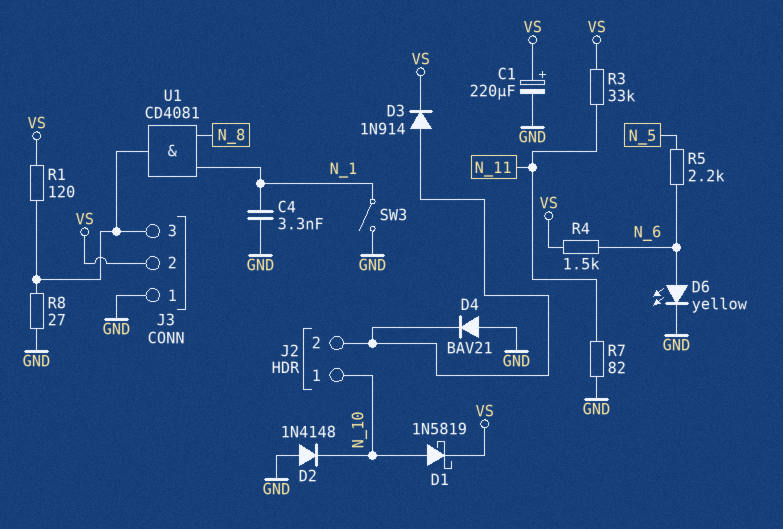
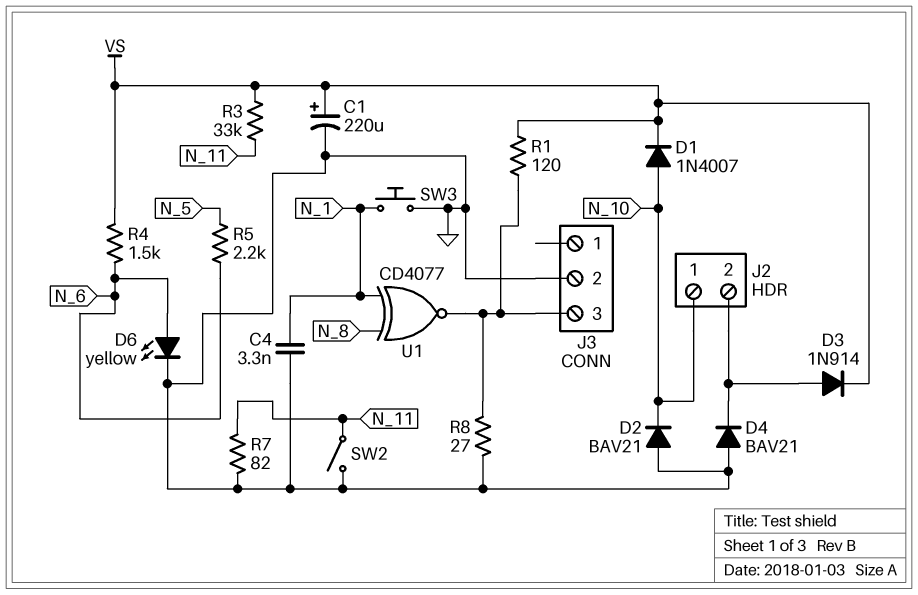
D1: schottky 1N5819 (A N_10, K VS) -> diode 1N4007 (A N_10, K VS)
D2: diode 1N4148 (A GND, K N_10) -> diode BAV21 (A GND, K N_10)
J3 pin 1: GND -> none
J3 pin 2: VS -> GND
SW2: none -> switch (GND, N_11)
SW3: switch (GND, N_1) -> button (GND, N_1)
U1: AND CD4081 (in N_1, in N_8, out J3/3) -> XNOR CD4077 (in N_1, in N_8, out J3/3)

